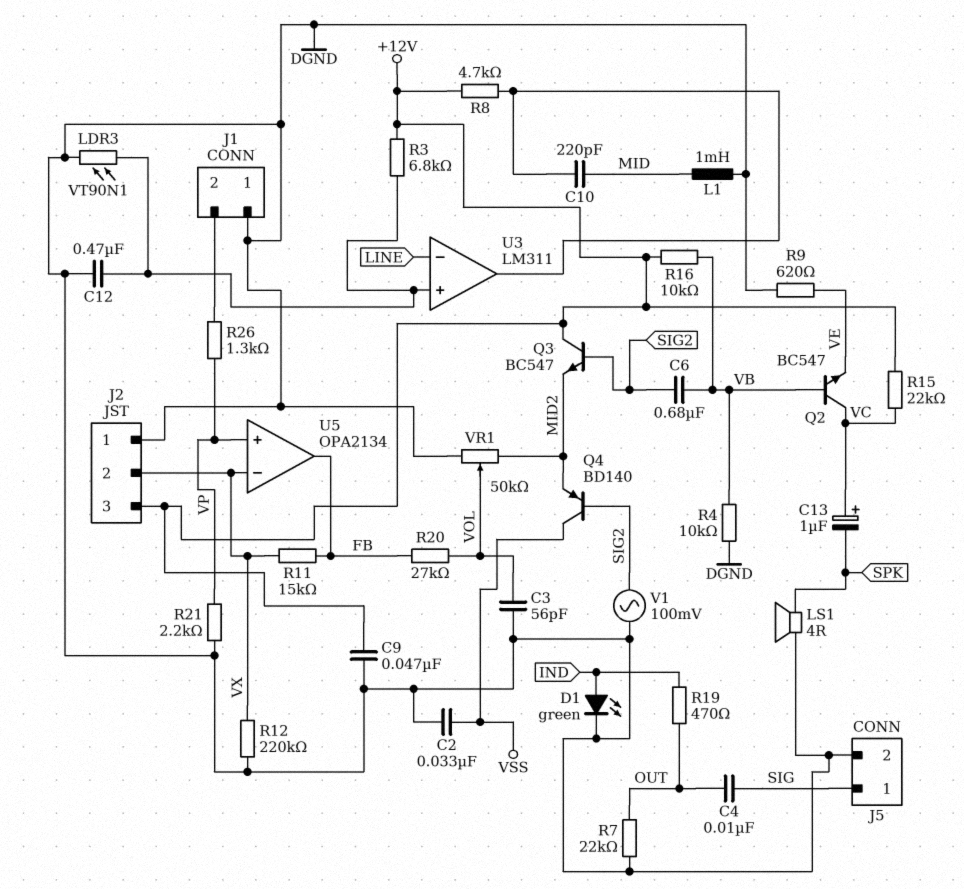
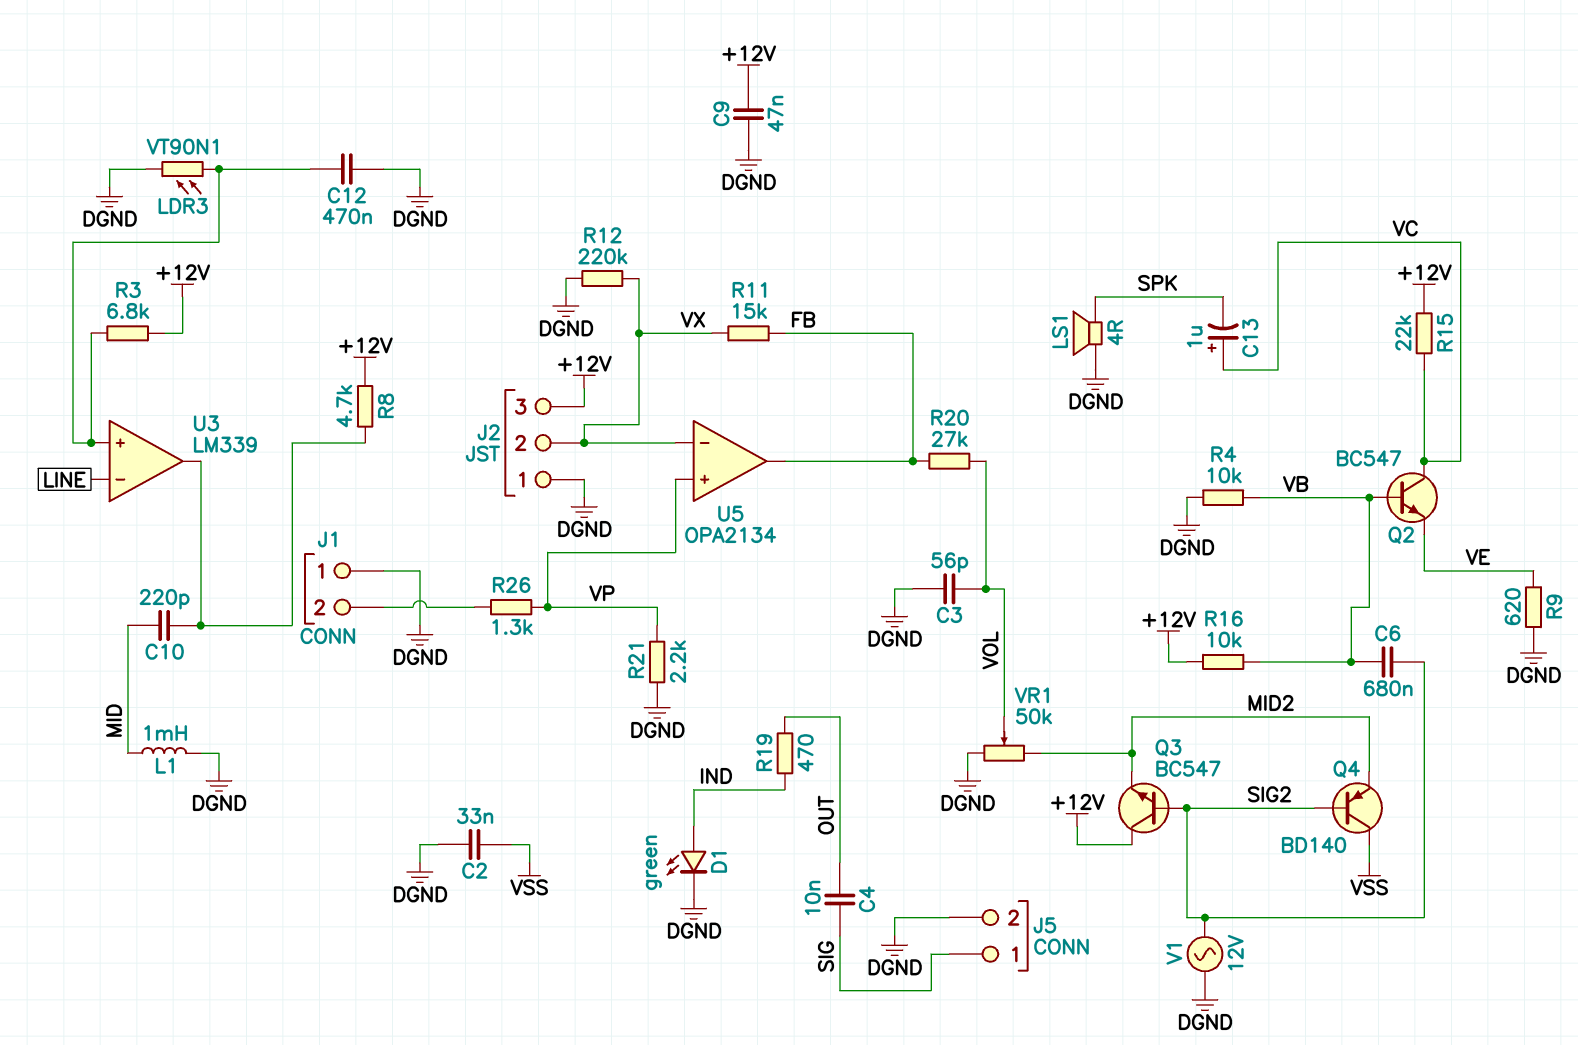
R7: 22k (DGND, OUT) -> none
U3: LM311 -> LM339
V1: AC 100mV (DGND, SIG2) -> AC 12V (DGND, SIG2)

